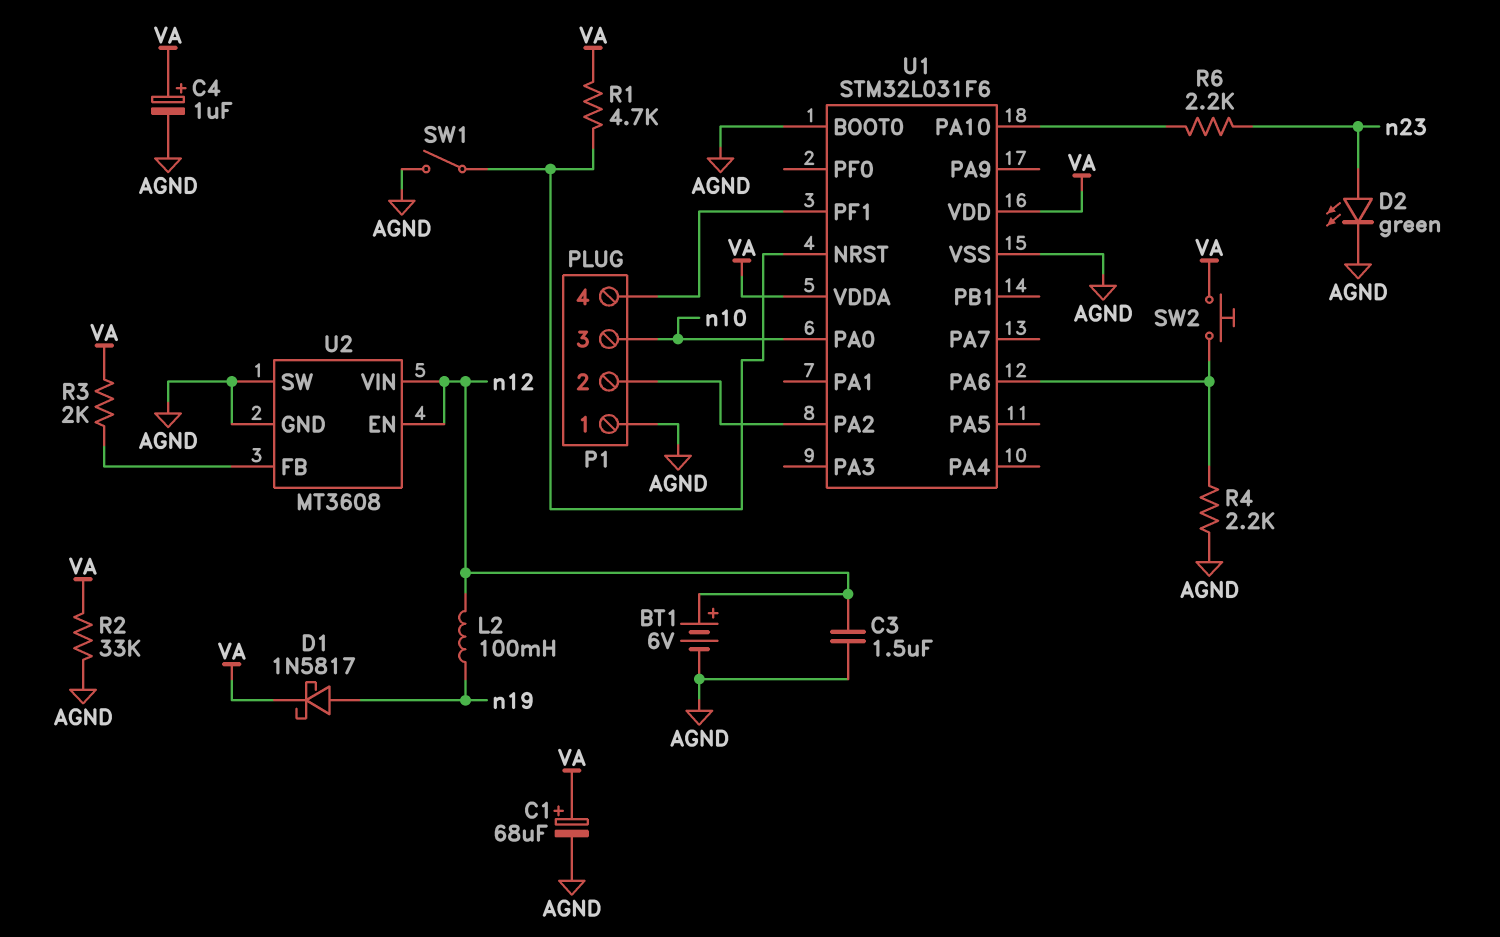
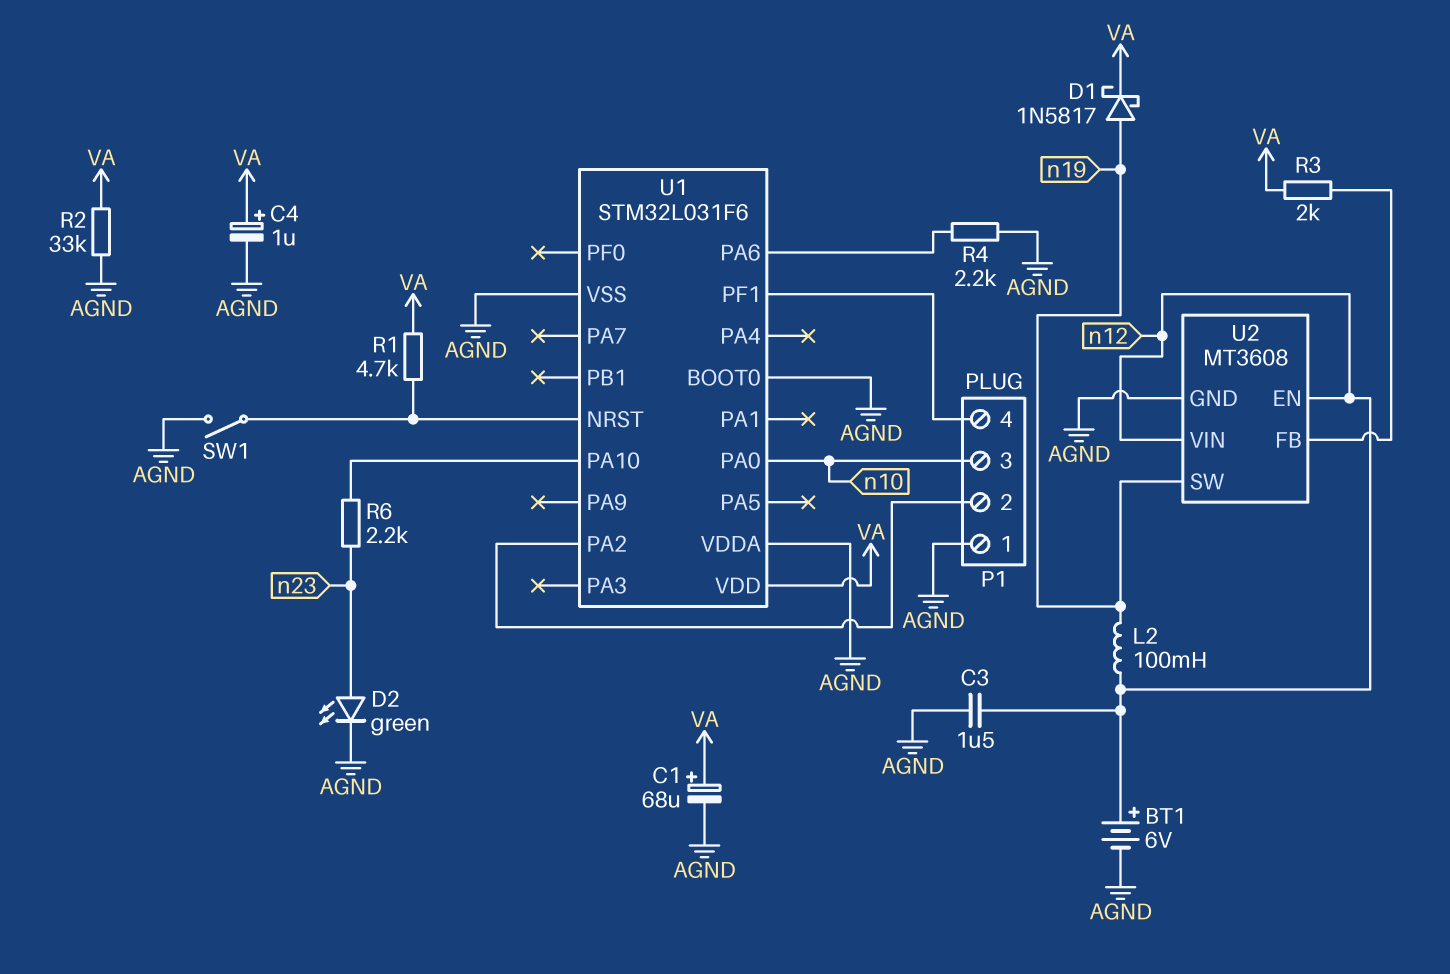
SW2: button (U1/PA6, VA) -> none
U1 pin VDDA: VA -> AGND
U2 pin SW: AGND -> n19

